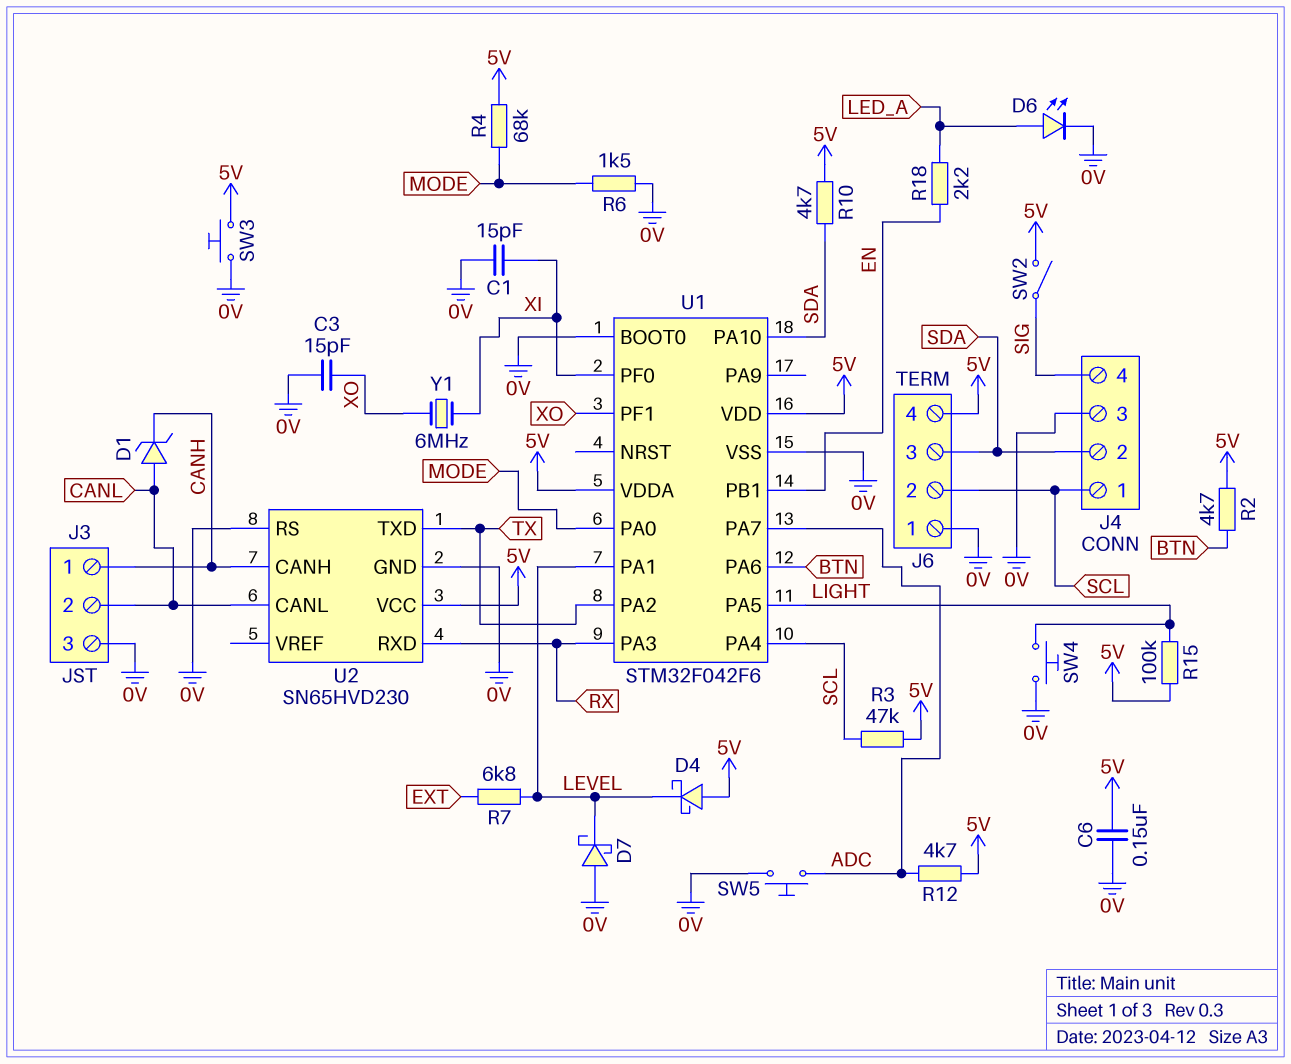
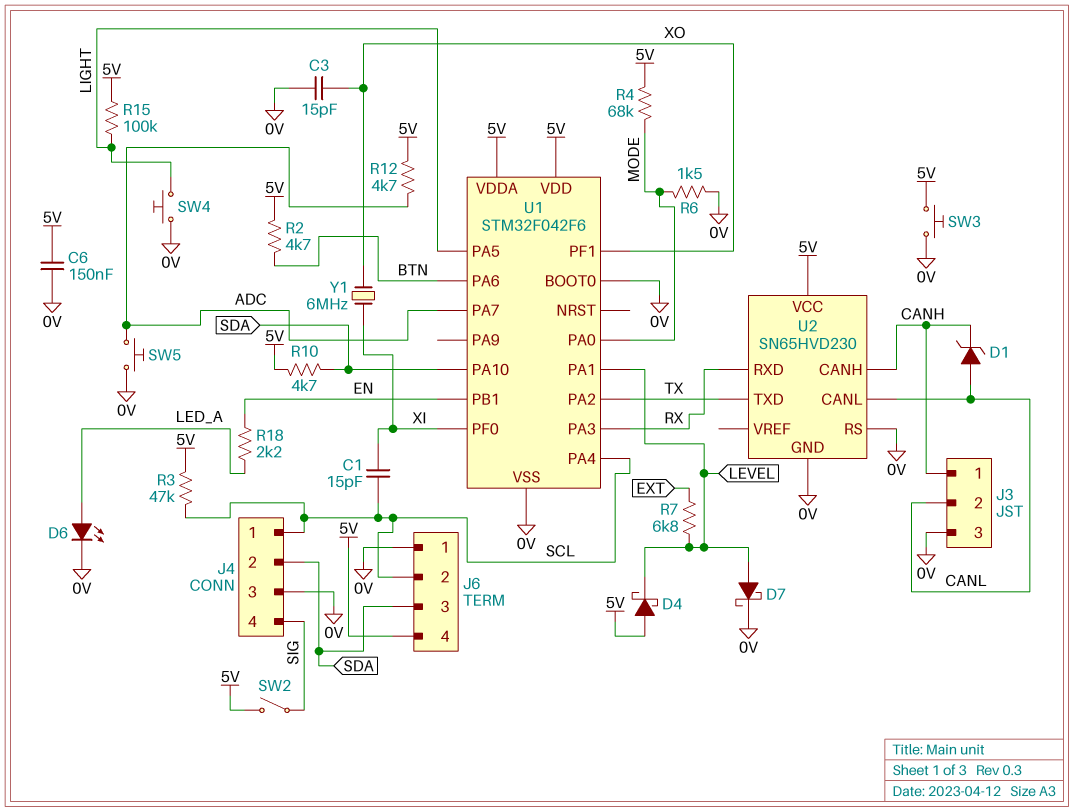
C1: 15pF (0V, XI) -> 15pF (SCL, XI)
D7: schottky (A 0V, K LEVEL) -> schottky (A LEVEL, K 0V)

